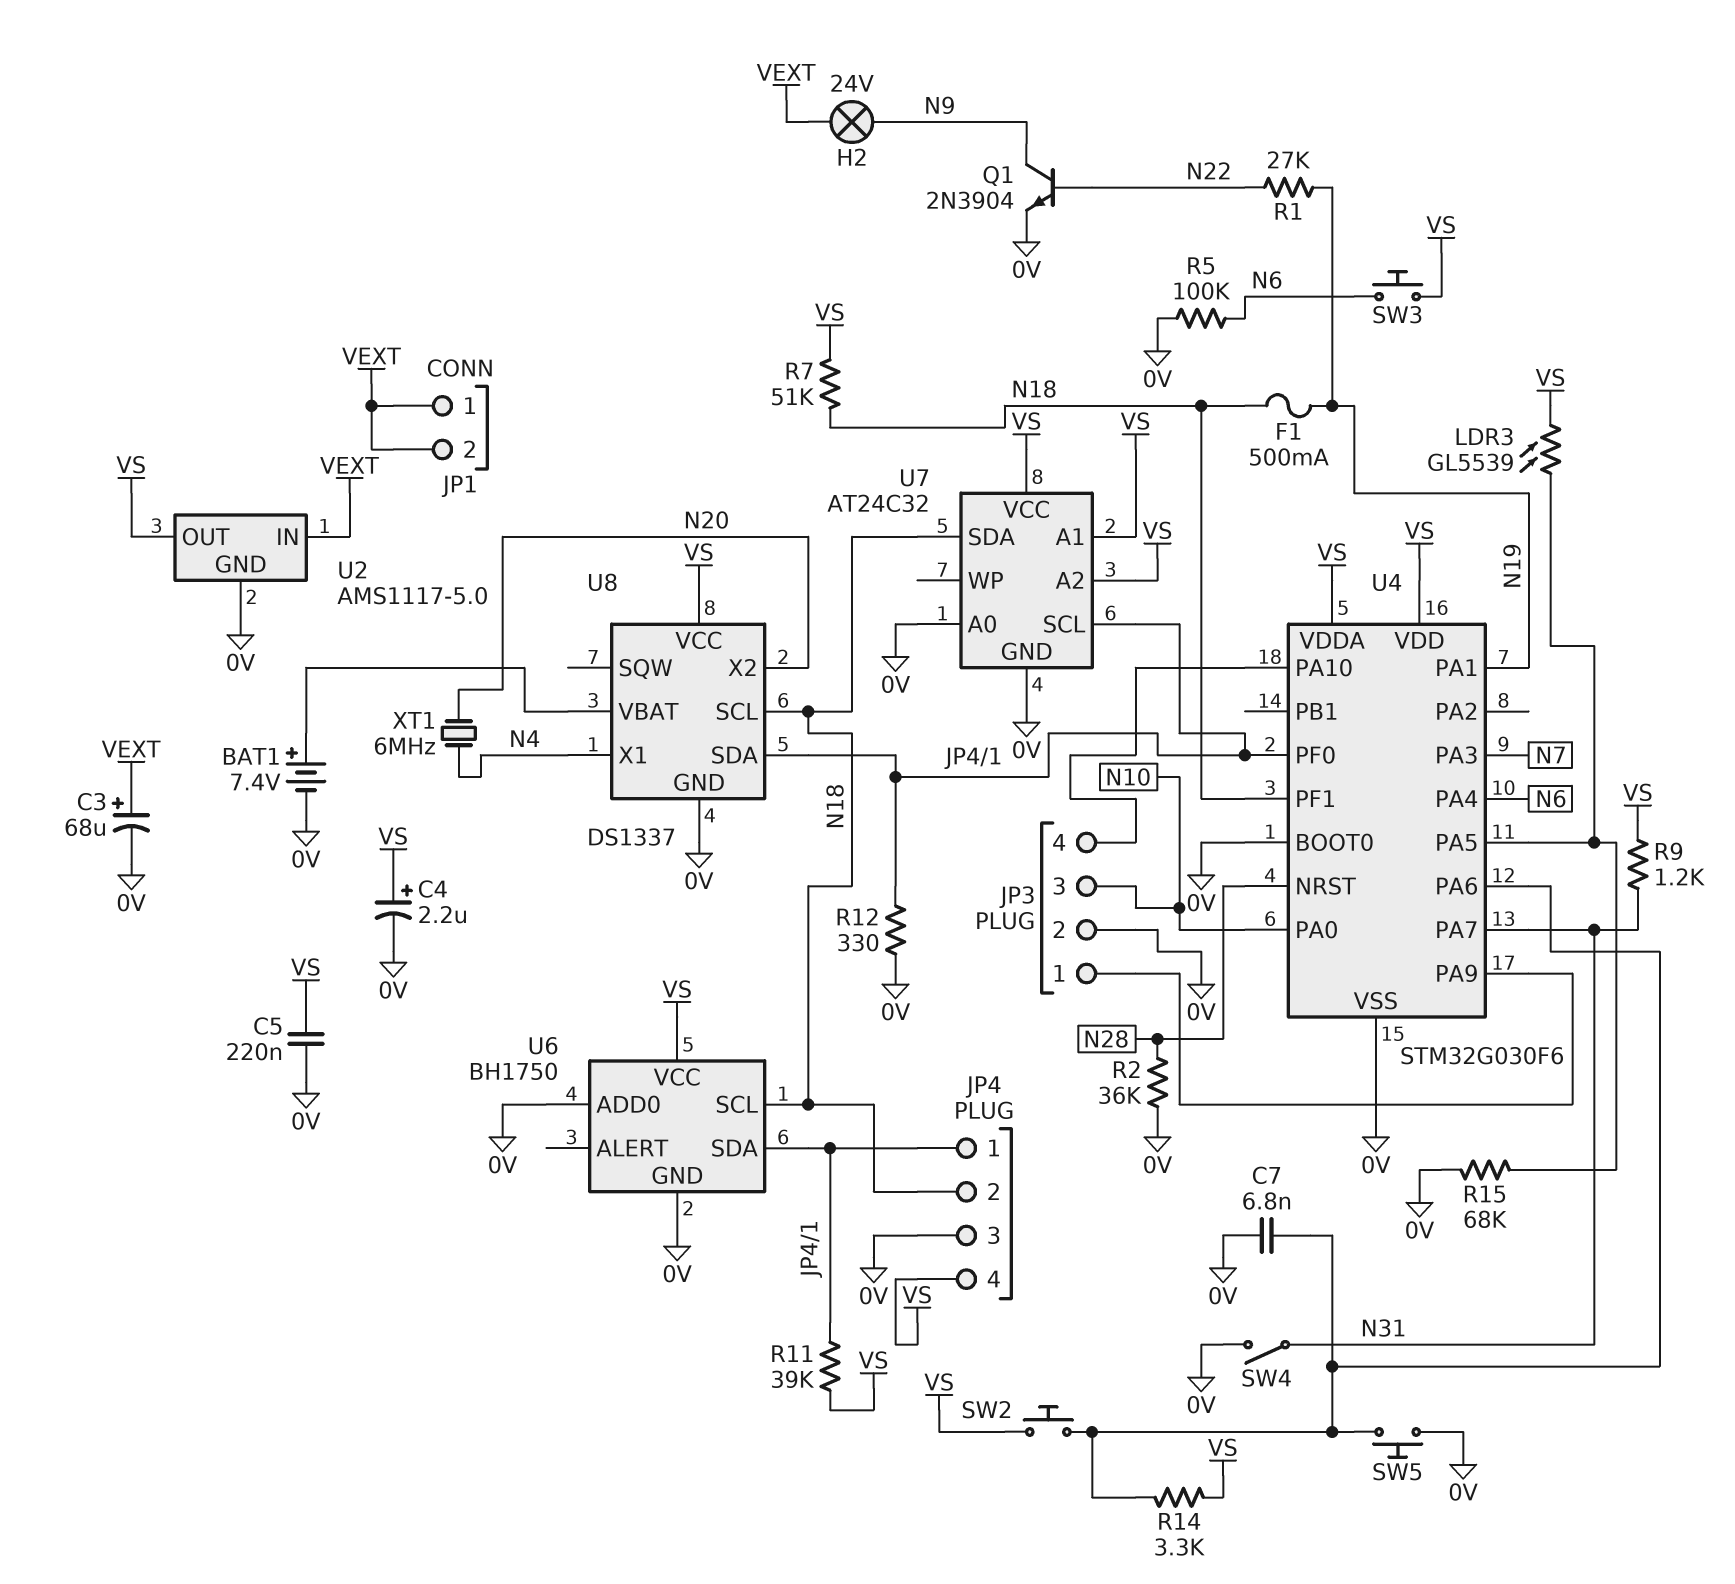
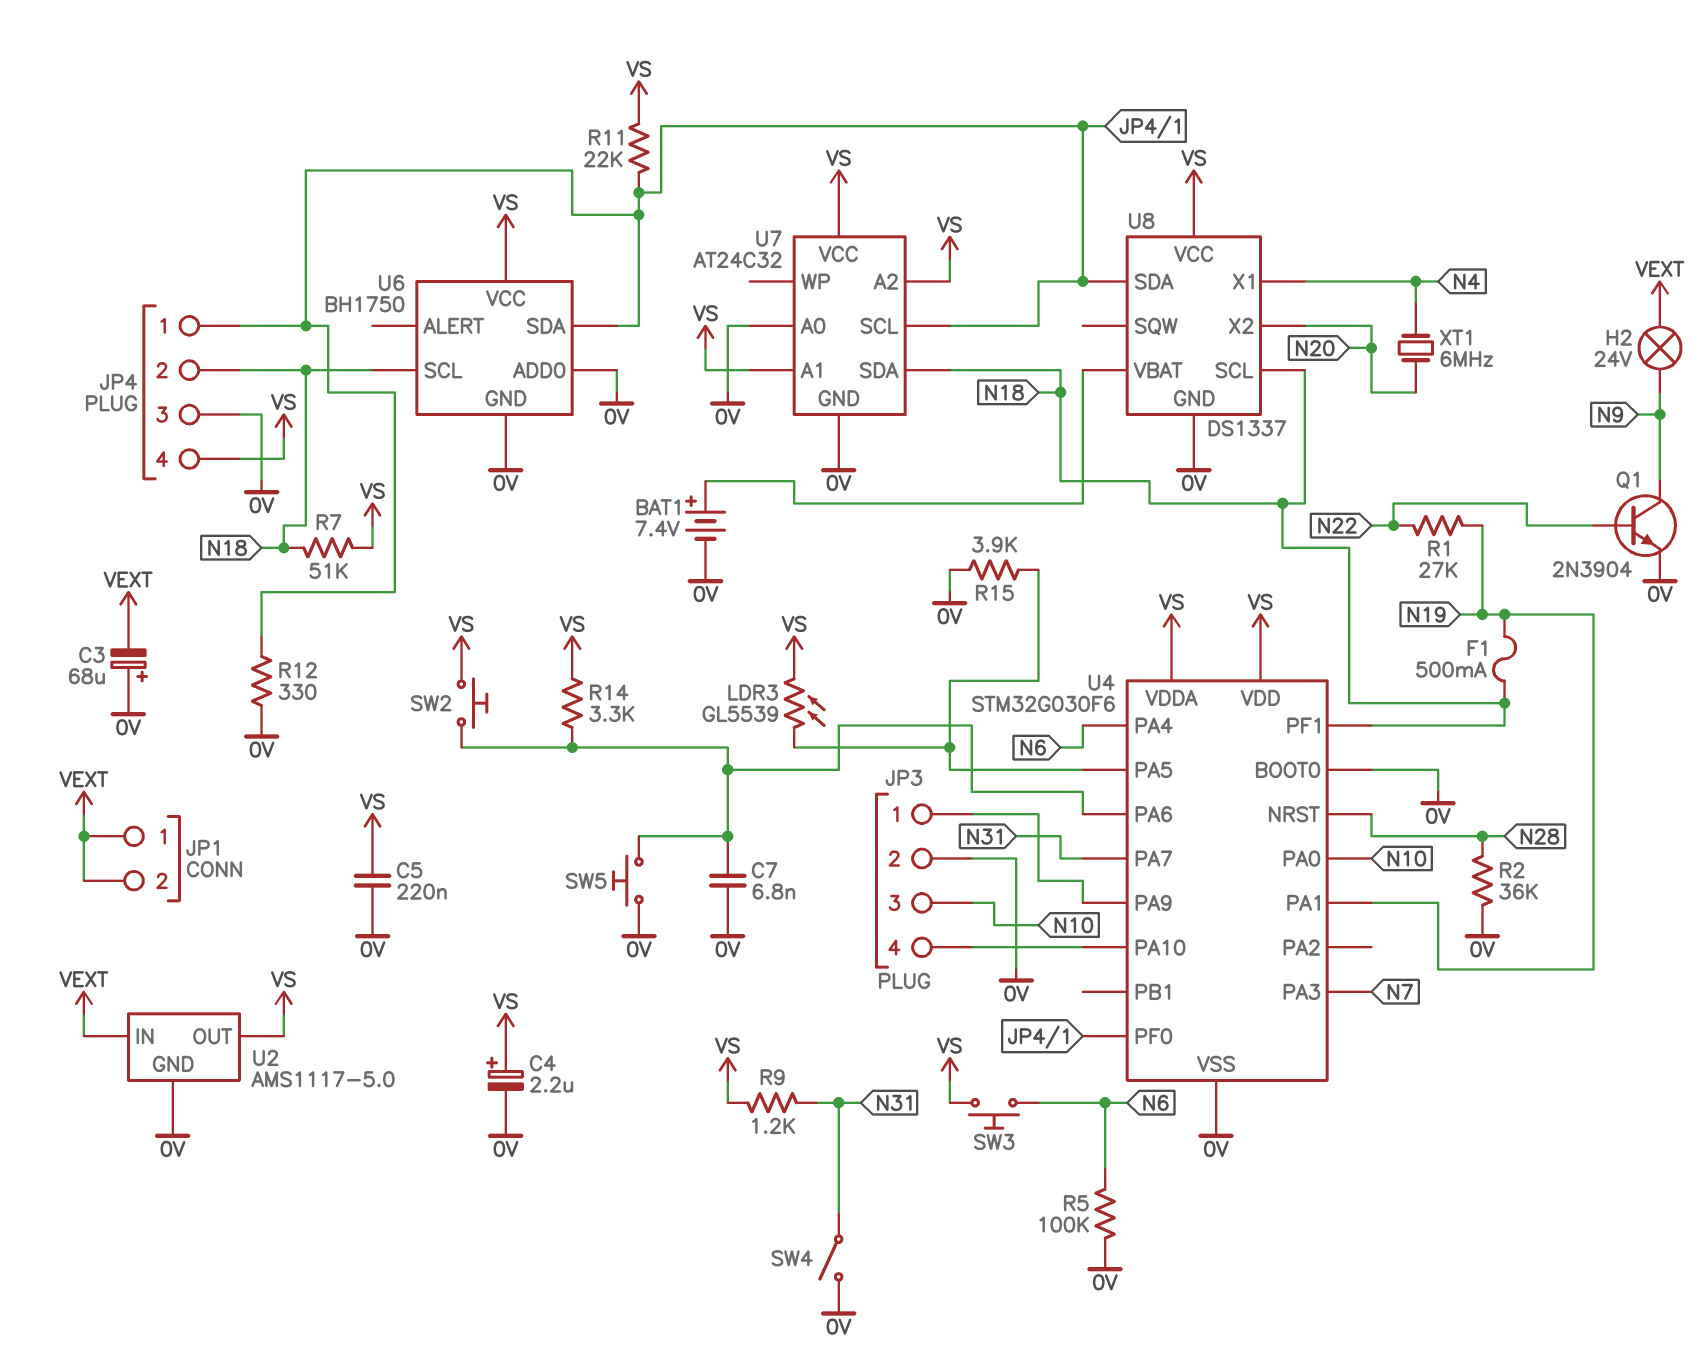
C3: 68uF (plus VEXT, minus 0V) -> 68uF (plus 0V, minus VEXT)
R11: 39k (JP4/1, VS) -> 22k (JP4/1, VS)
R15: 68k (0V, U4/PA5) -> 3.9k (0V, U4/PA5)

